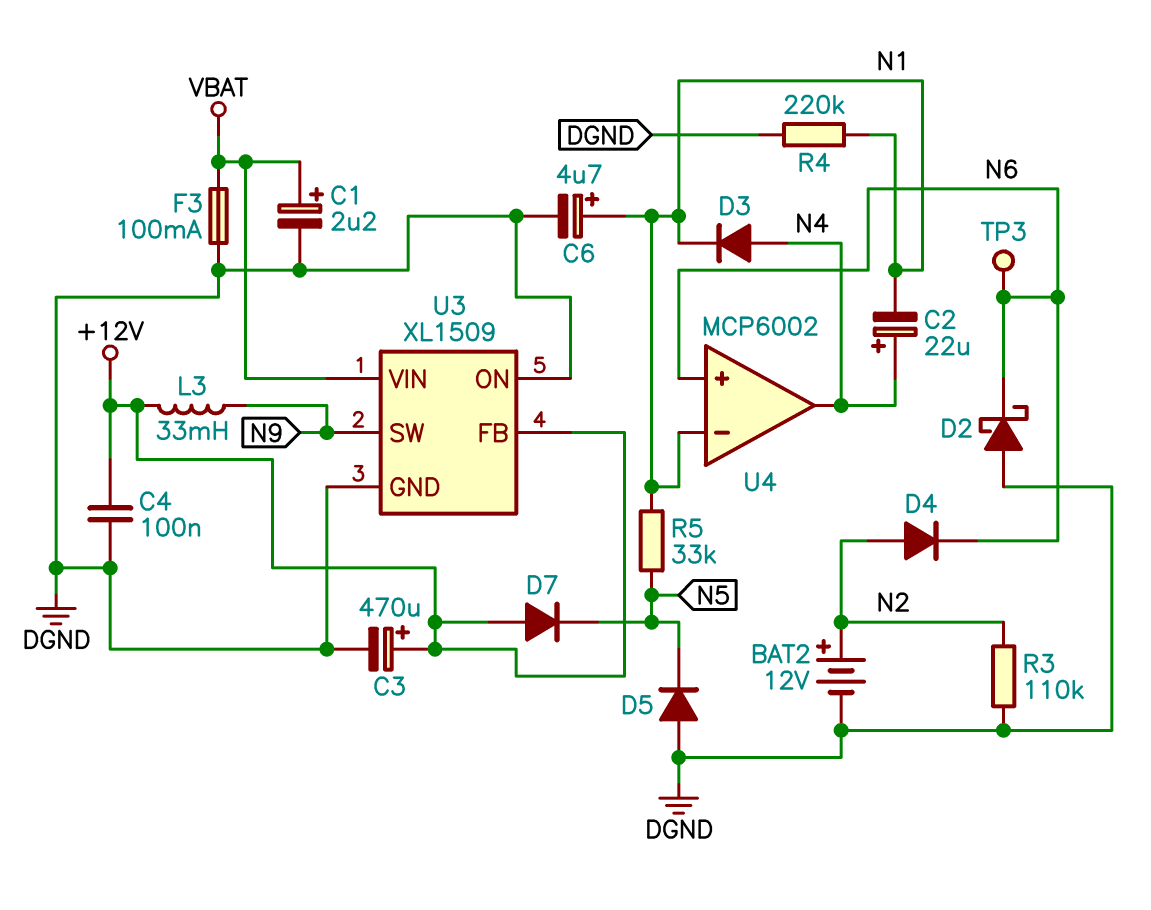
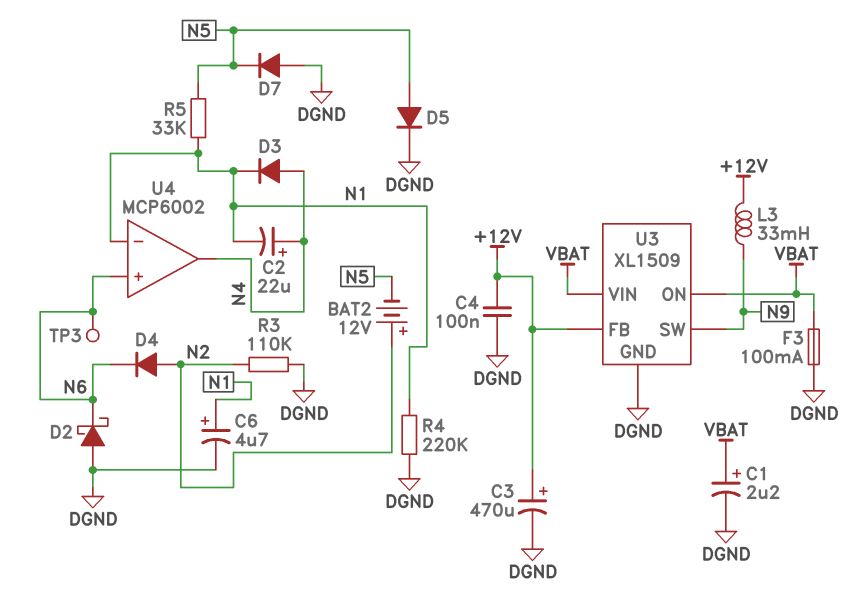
BAT2: 12V (plus N2, minus DGND) -> 12V (plus N2, minus N5)
D5: diode (A DGND, K N5) -> diode (A N5, K DGND)
D7: diode (A +12V, K N5) -> diode (A DGND, K N5)
U3 pin ON: DGND -> VBAT

